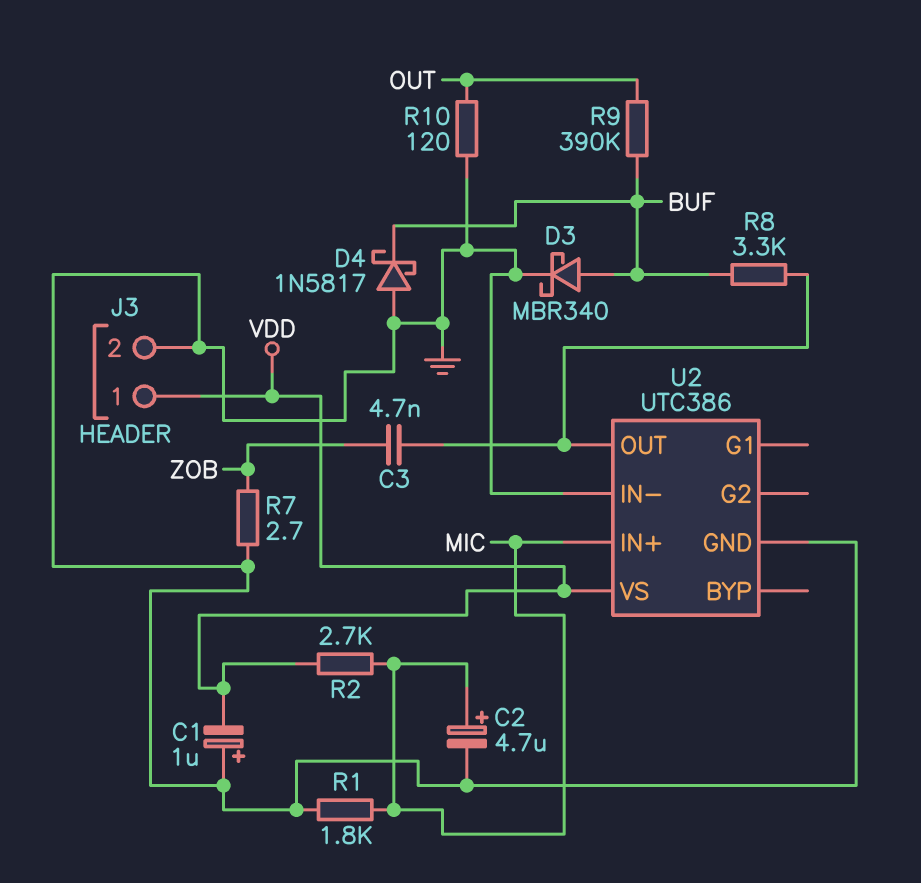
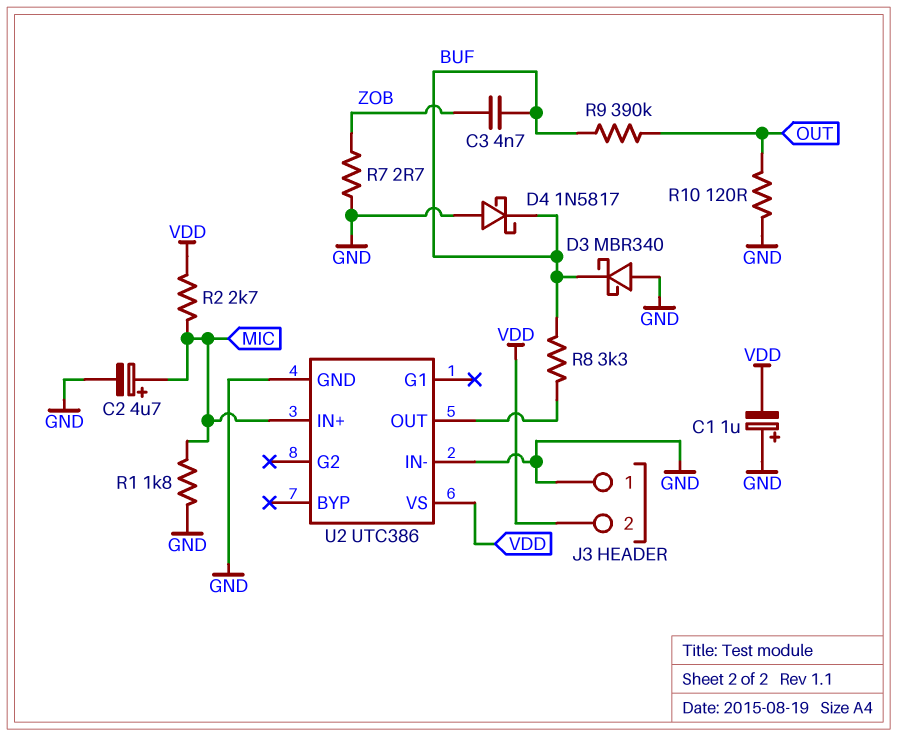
C3: 4.7nF (U2/OUT, ZOB) -> 4.7nF (BUF, ZOB)
D3: schottky MBR340 (A BUF, K GND) -> schottky MBR340 (A GND, K BUF)
J3 pin 1: VDD -> GND
J3 pin 2: GND -> VDD

